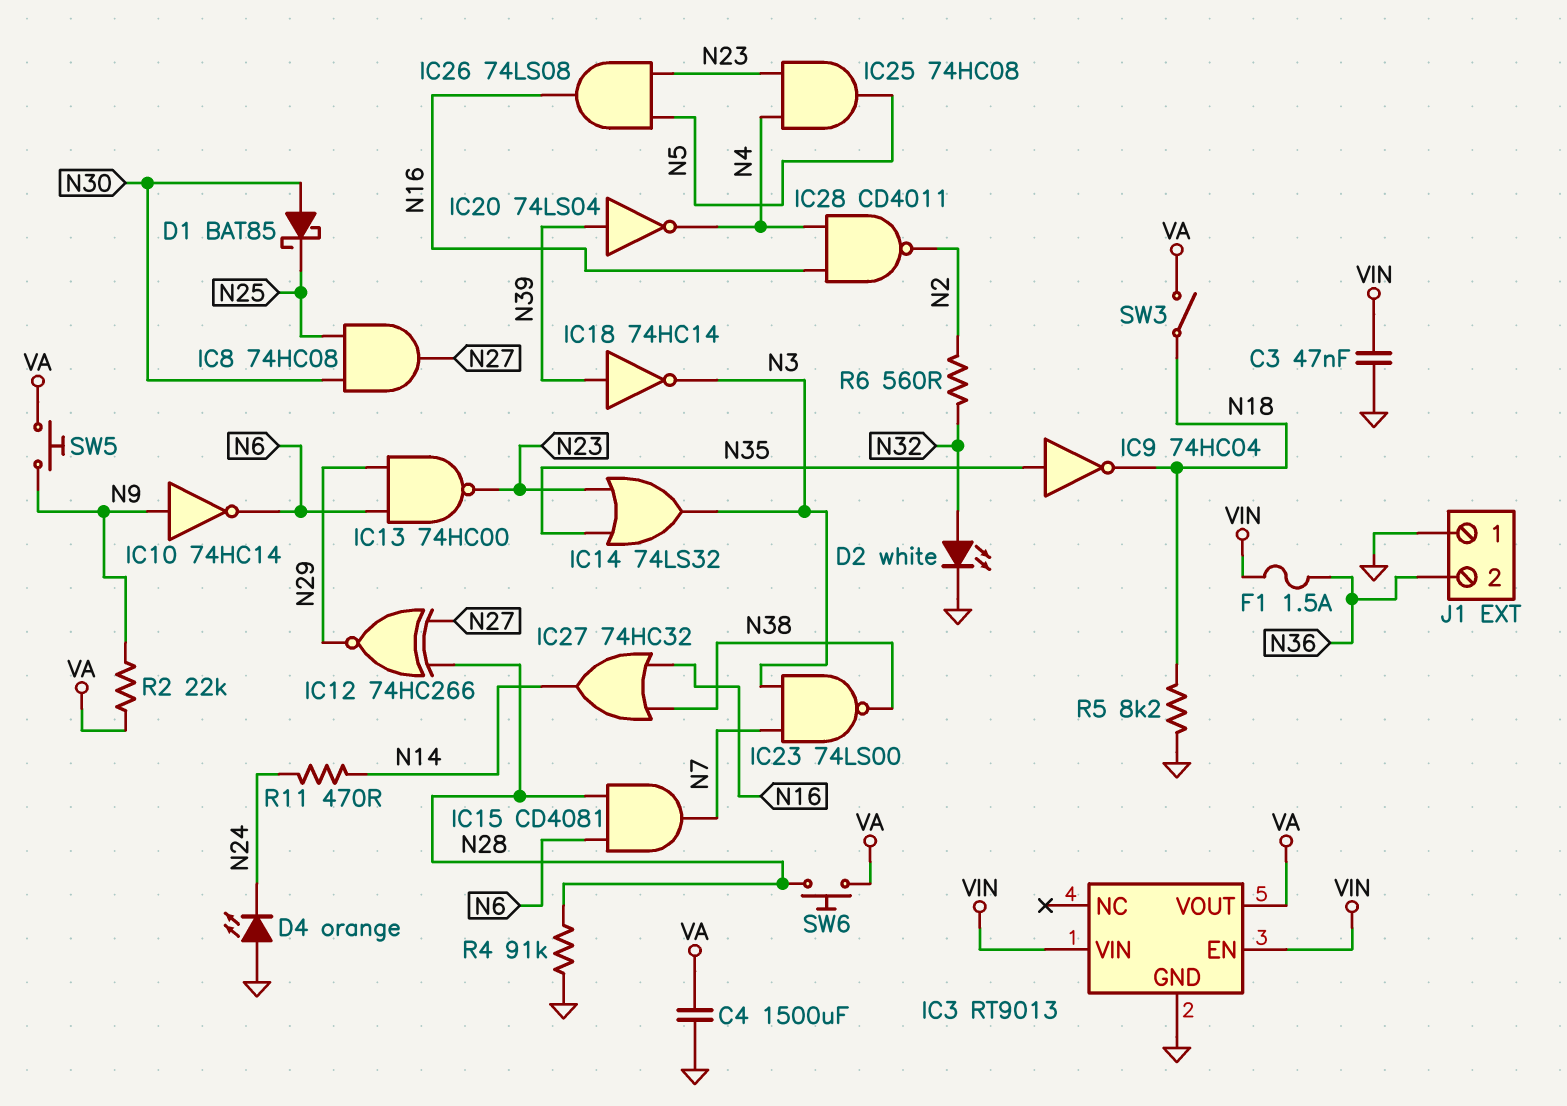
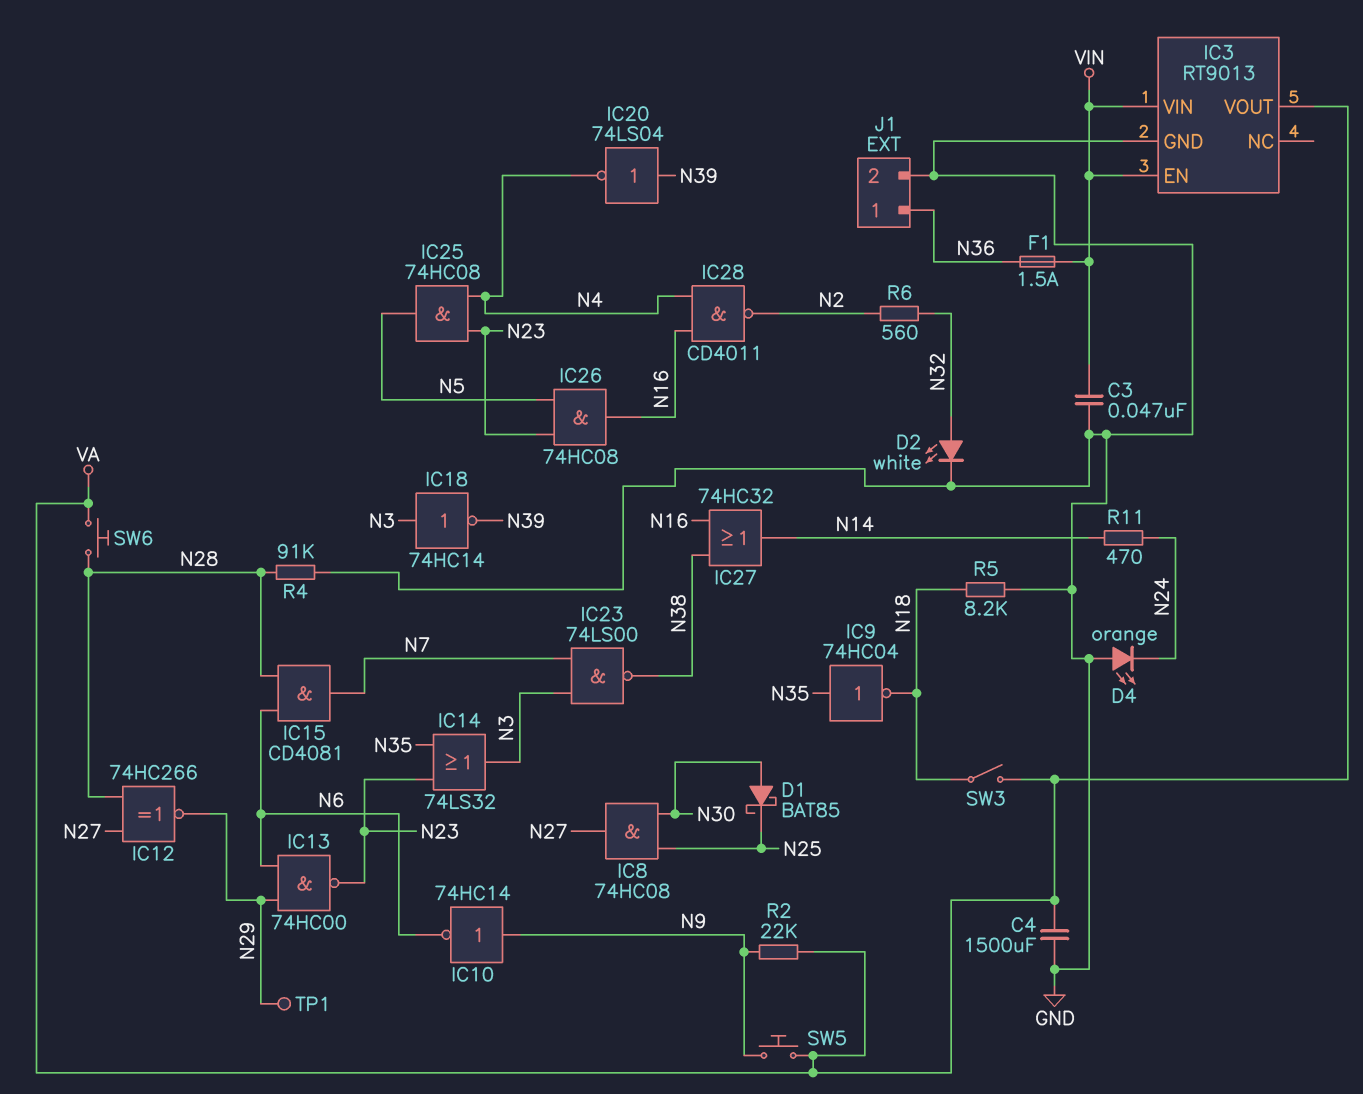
IC18: NOT 74HC14 (in N39, out N3) -> NOT 74HC14 (in N3, out N39)
IC26: AND 74LS08 (in N5, in N23, out N16) -> AND 74HC08 (in N5, in N23, out N16)
J1 pin 1: GND -> N36
J1 pin 2: N36 -> GND
TP1: none -> test point (N29)

